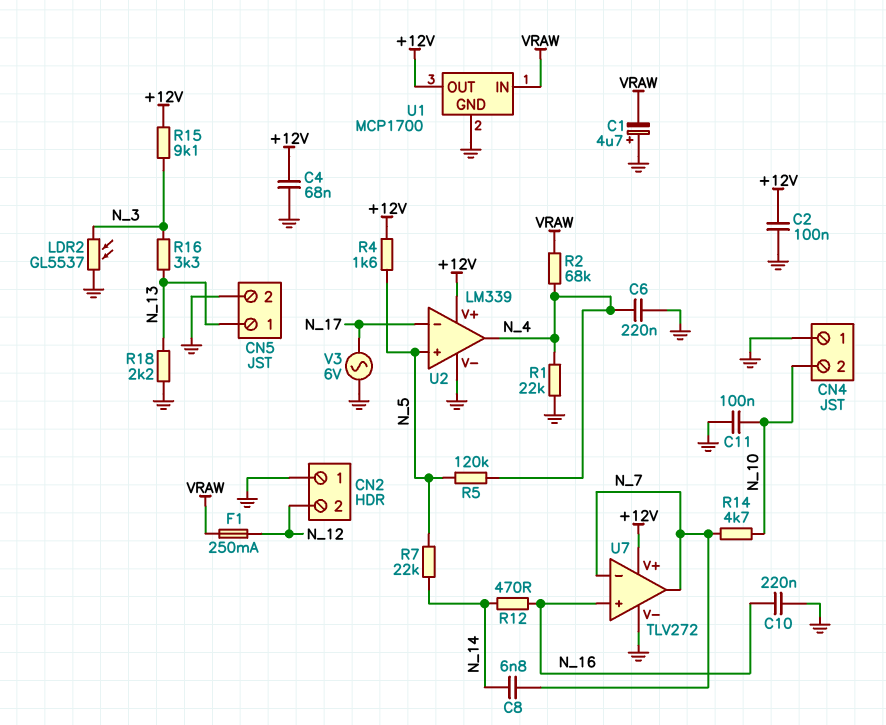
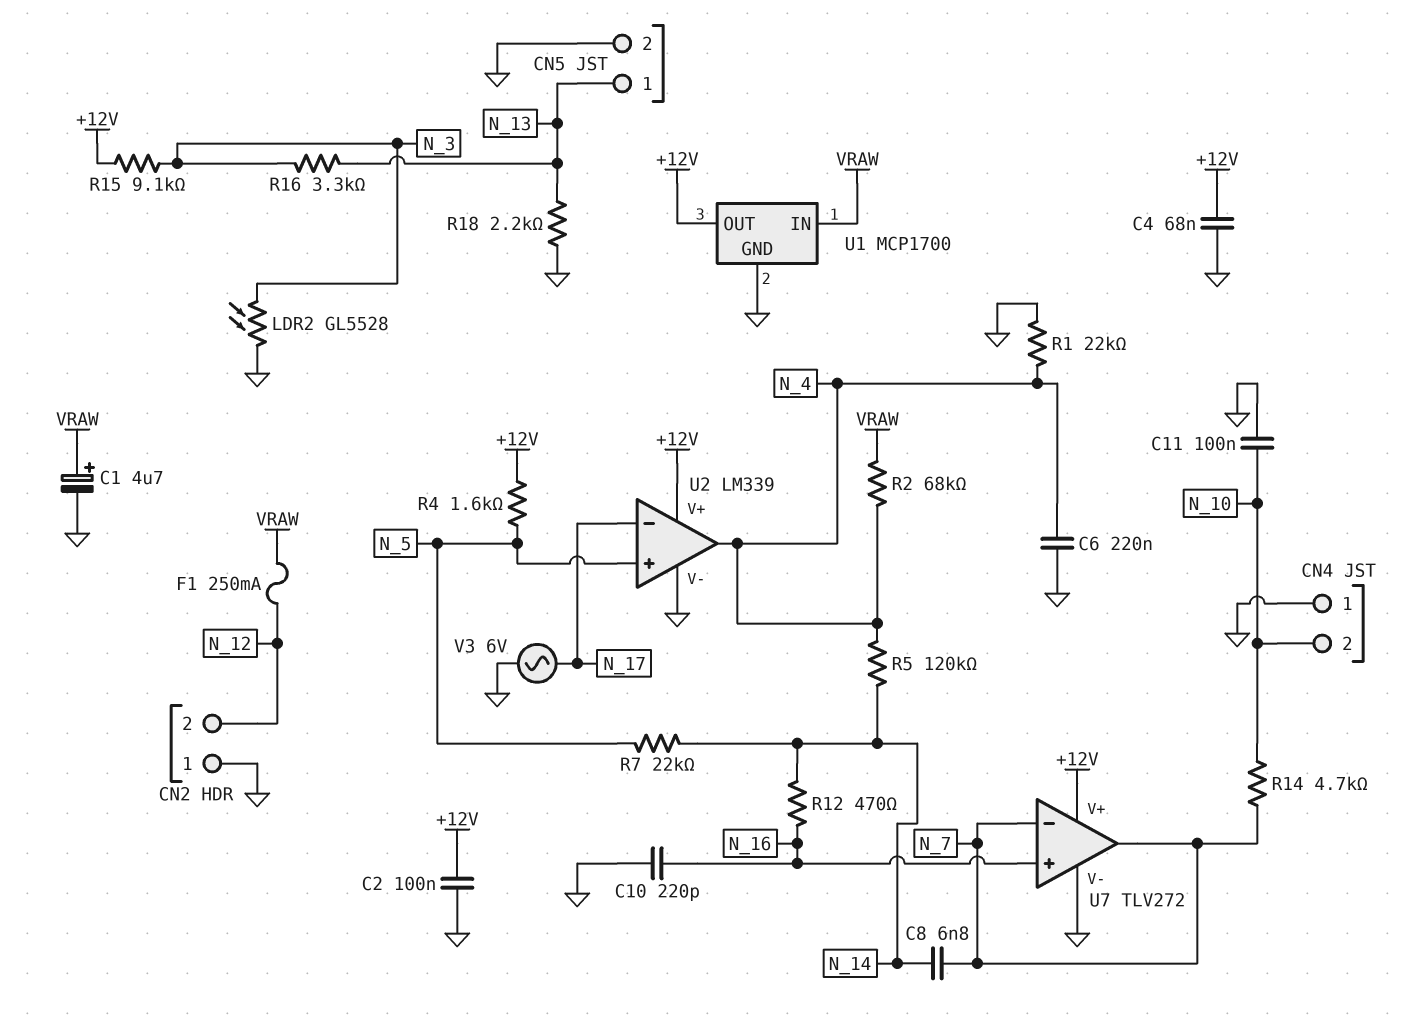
C1: 4.7uF (plus GND, minus VRAW) -> 4.7uF (plus VRAW, minus GND)
C10: 220nF (GND, N_16) -> 220pF (GND, N_16)
LDR2: GL5537 (GND, N_3) -> GL5528 (GND, N_3)
R5: 120k (N_4, N_5) -> 120k (N_4, N_14)

